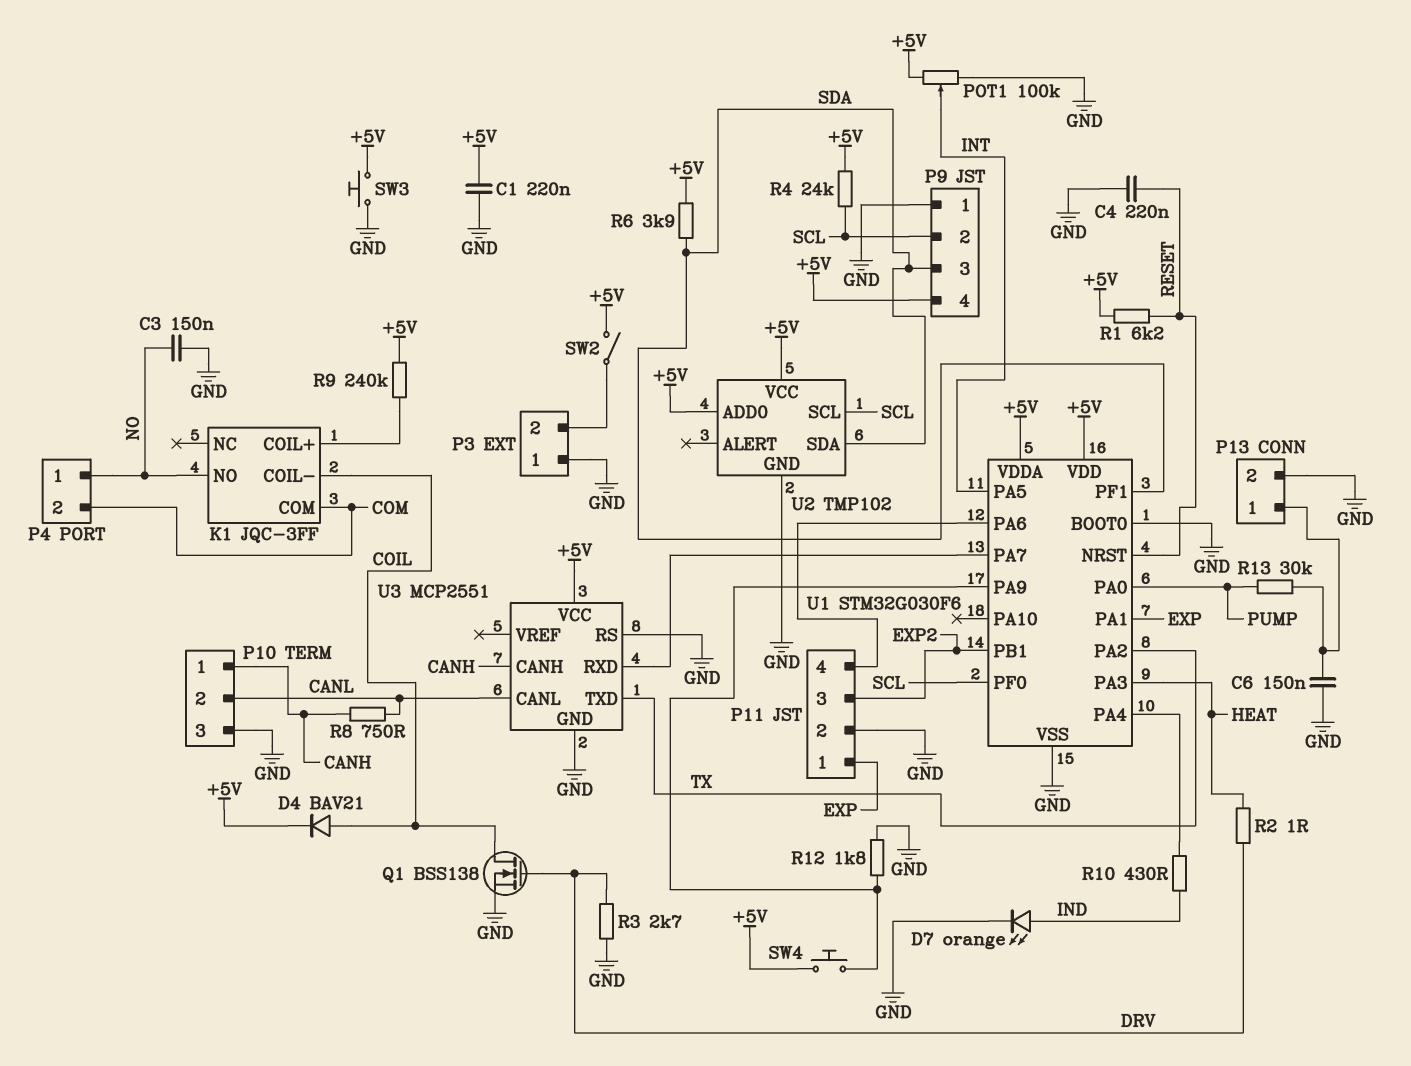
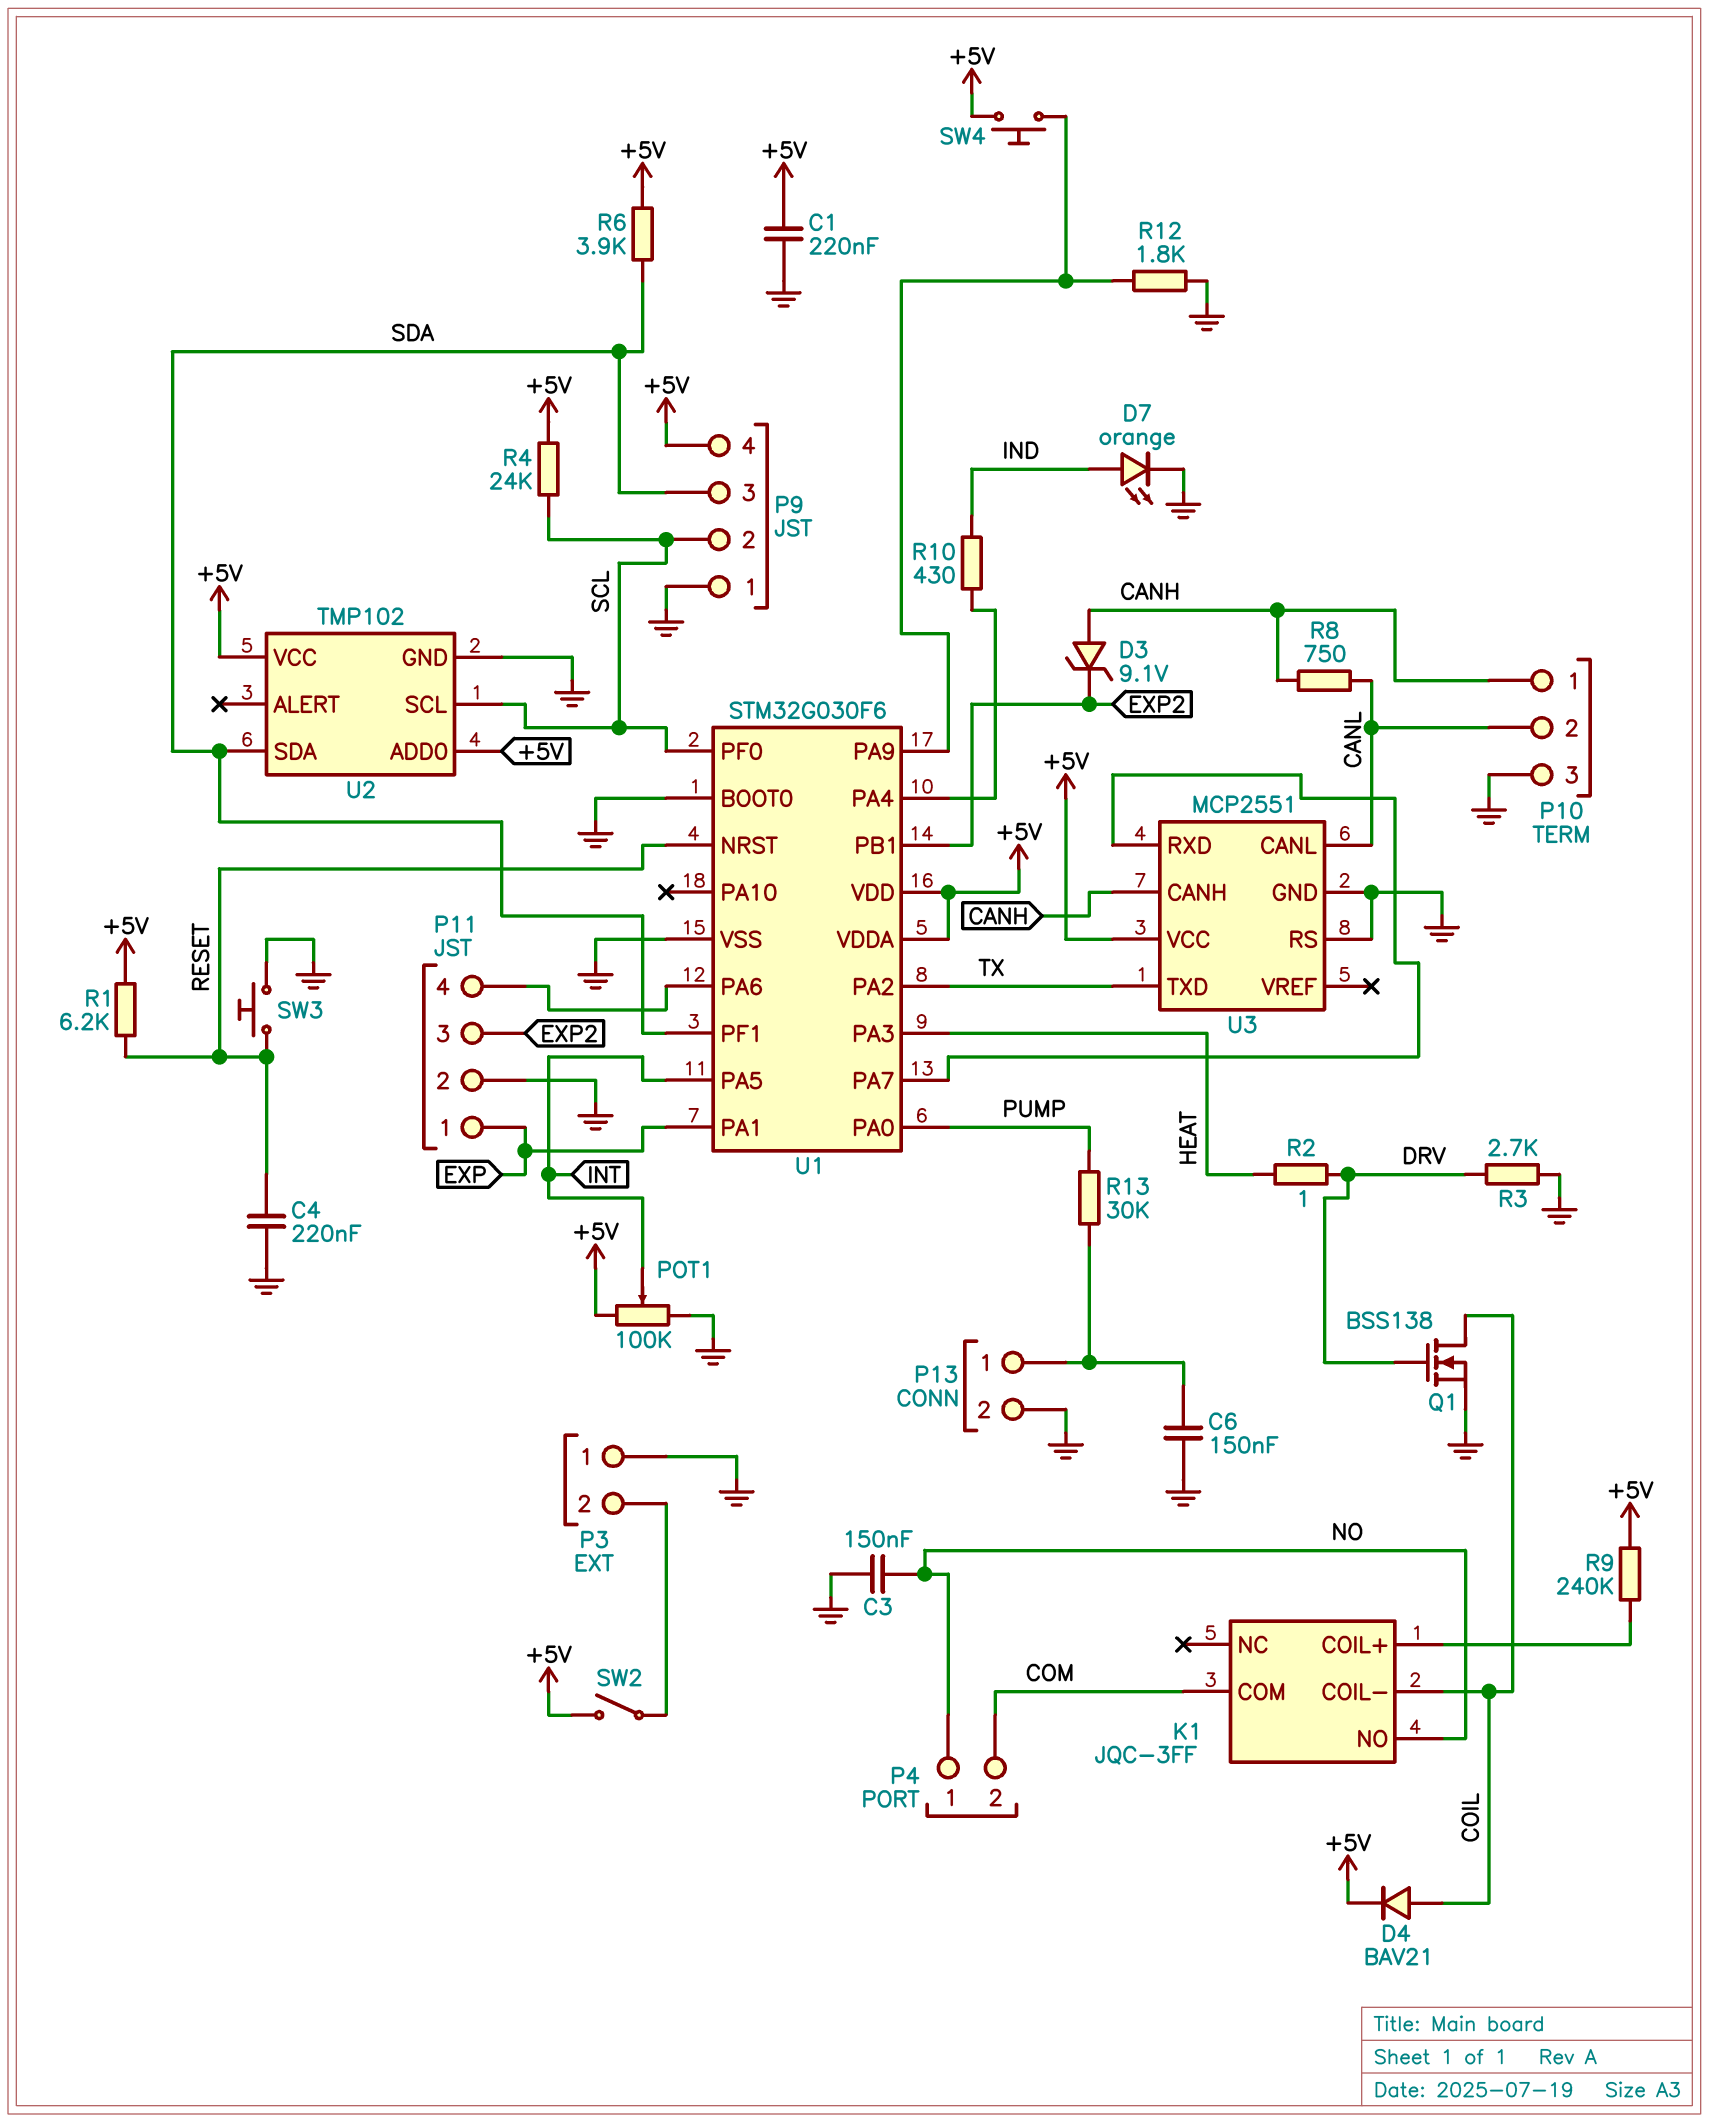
D3: none -> zener 9.1V (A CANH, K EXP2)
SW3: button (+5V, GND) -> button (GND, RESET)

